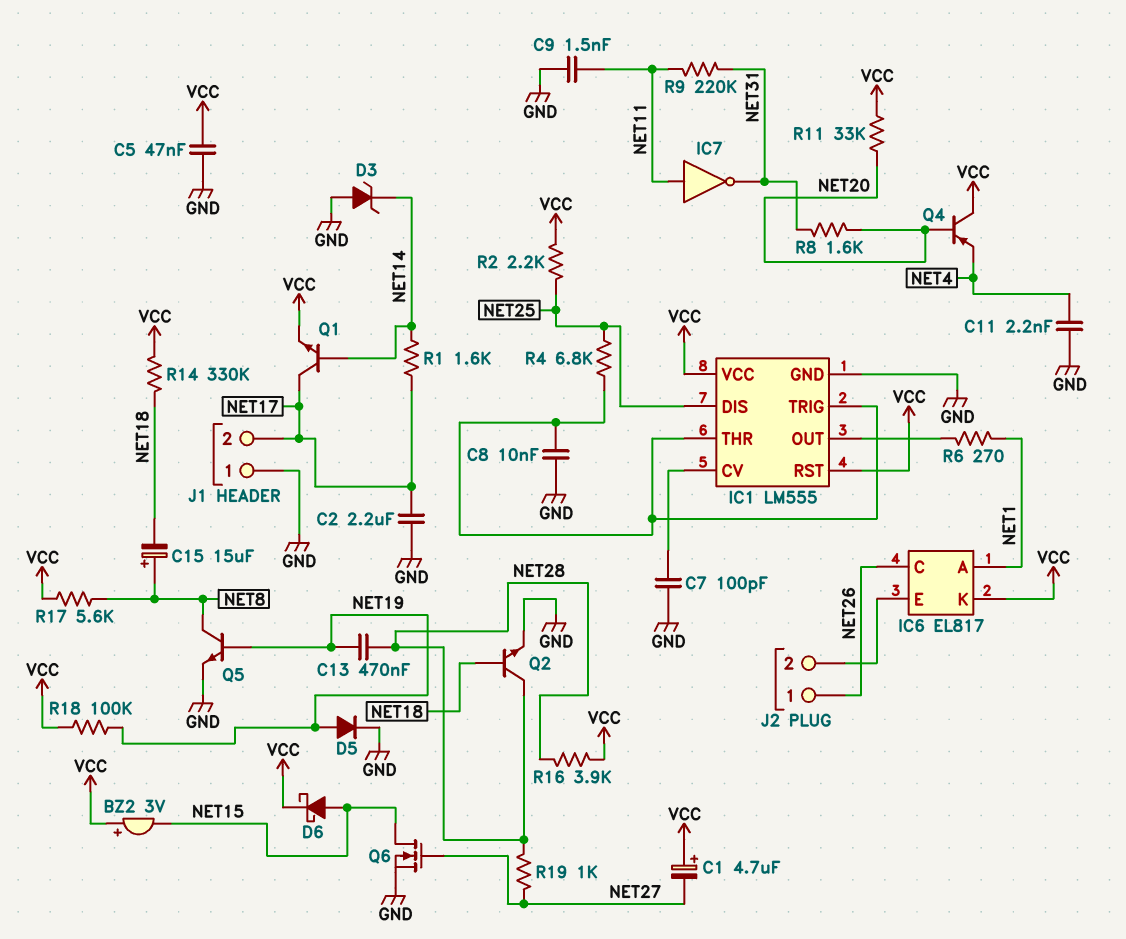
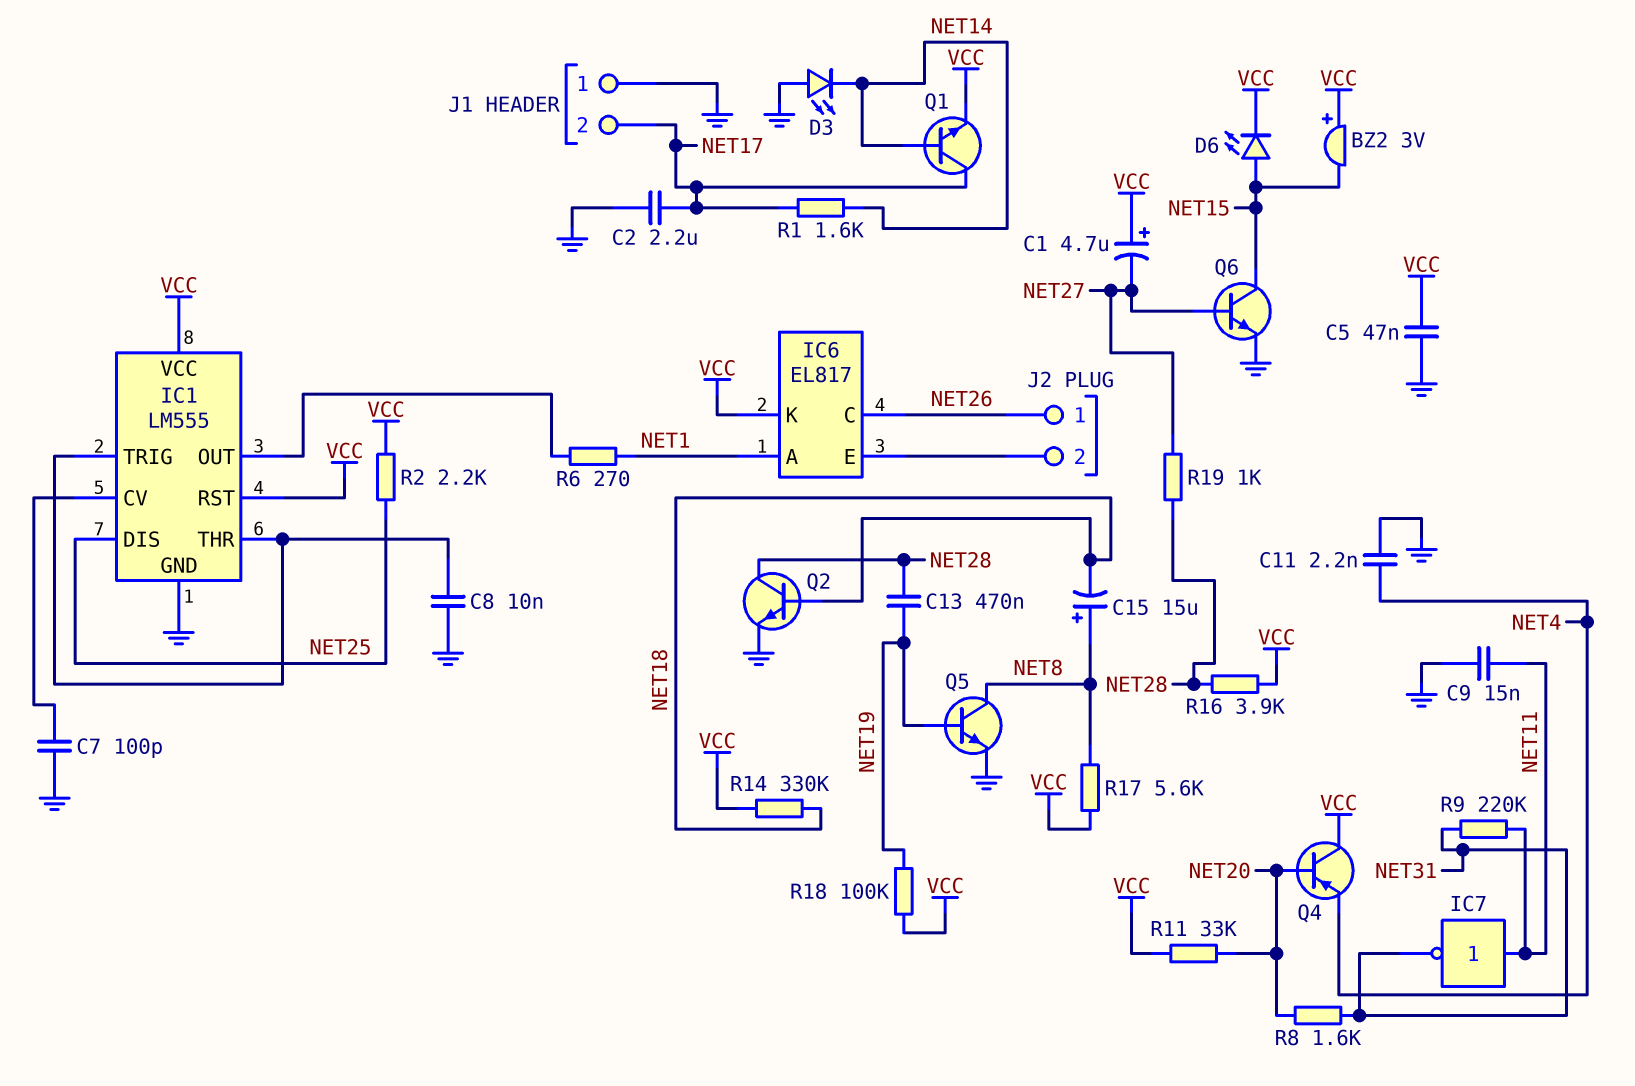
C9: 1.5nF (GND, NET11) -> 15nF (GND, NET11)
D3: zener (A GND, K NET14) -> LED (A GND, K NET14)
D5: diode (A NET19, K GND) -> none
D6: schottky (A NET15, K VCC) -> LED (A NET15, K VCC)
Q6: NMOS (G NET27, D NET15, S GND) -> NPN (B NET27, C NET15, E GND)
R4: 6.8k (IC1/THR, NET25) -> none

